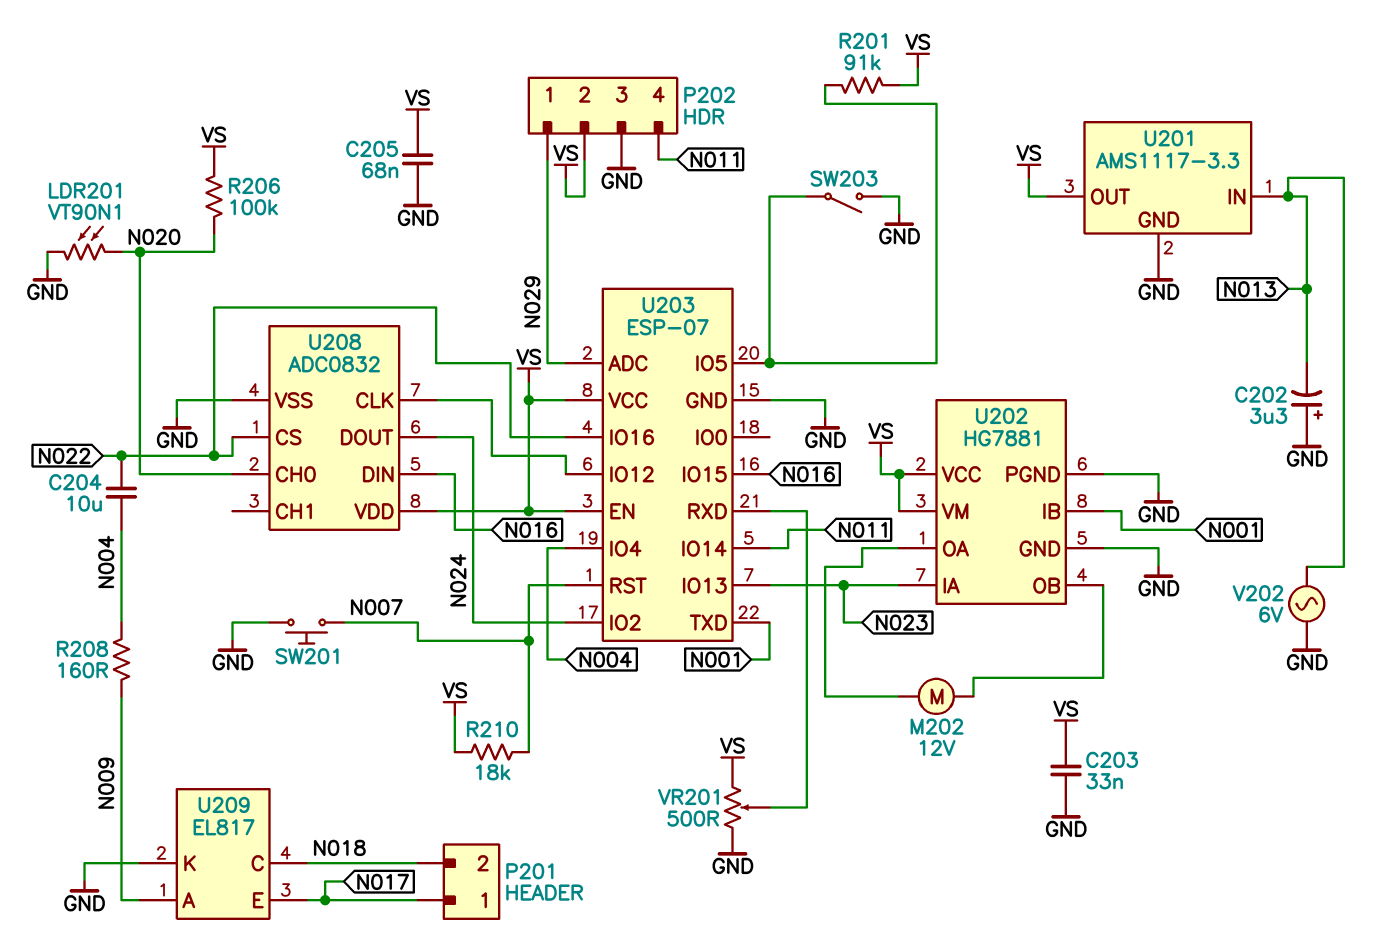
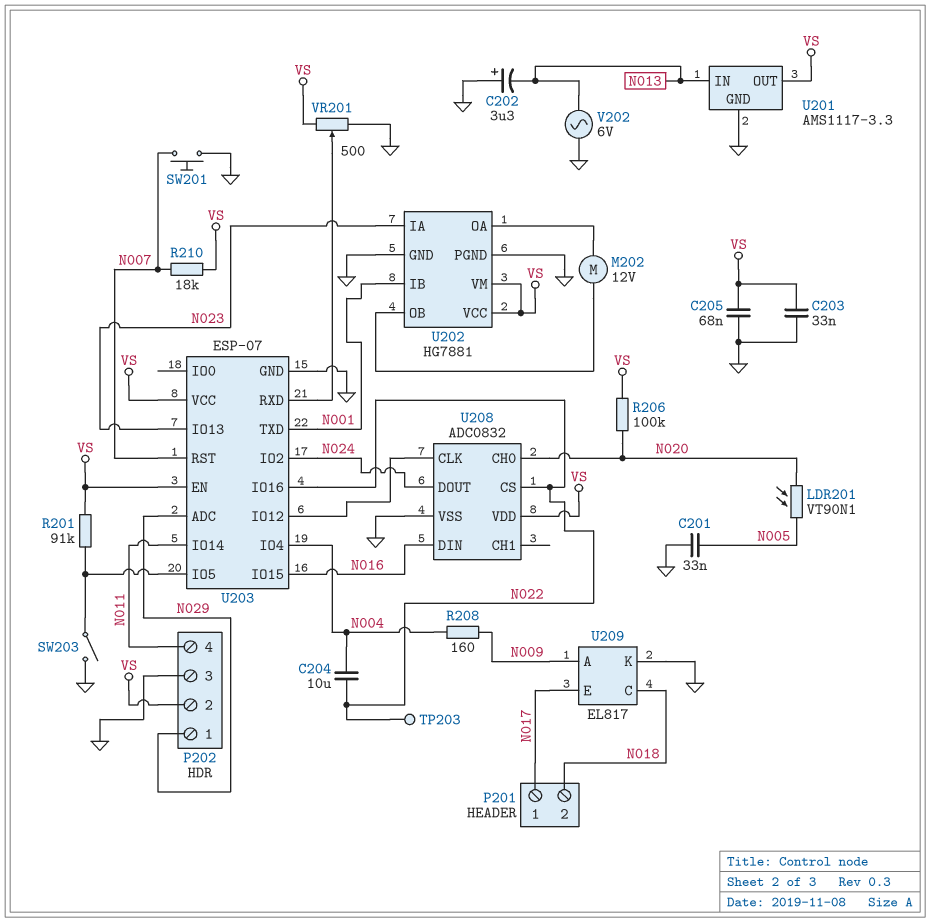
C201: none -> 33nF (GND, N005)
LDR201: VT90N1 (GND, N020) -> VT90N1 (N005, N020)
TP203: none -> test point (N022)

